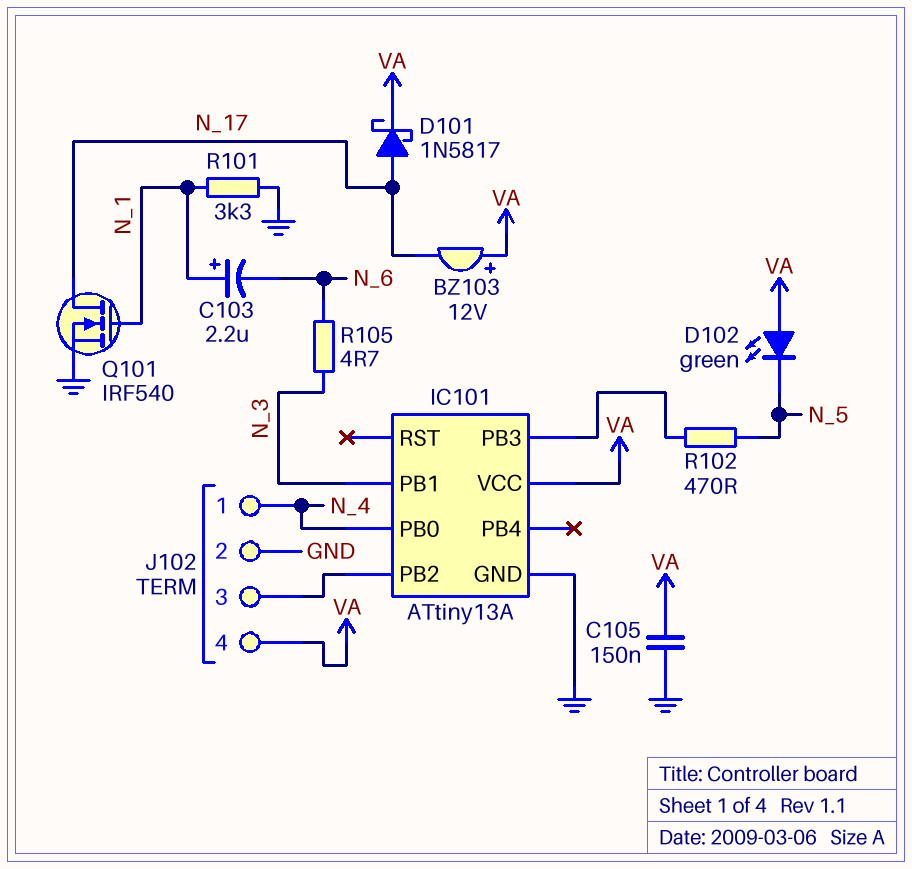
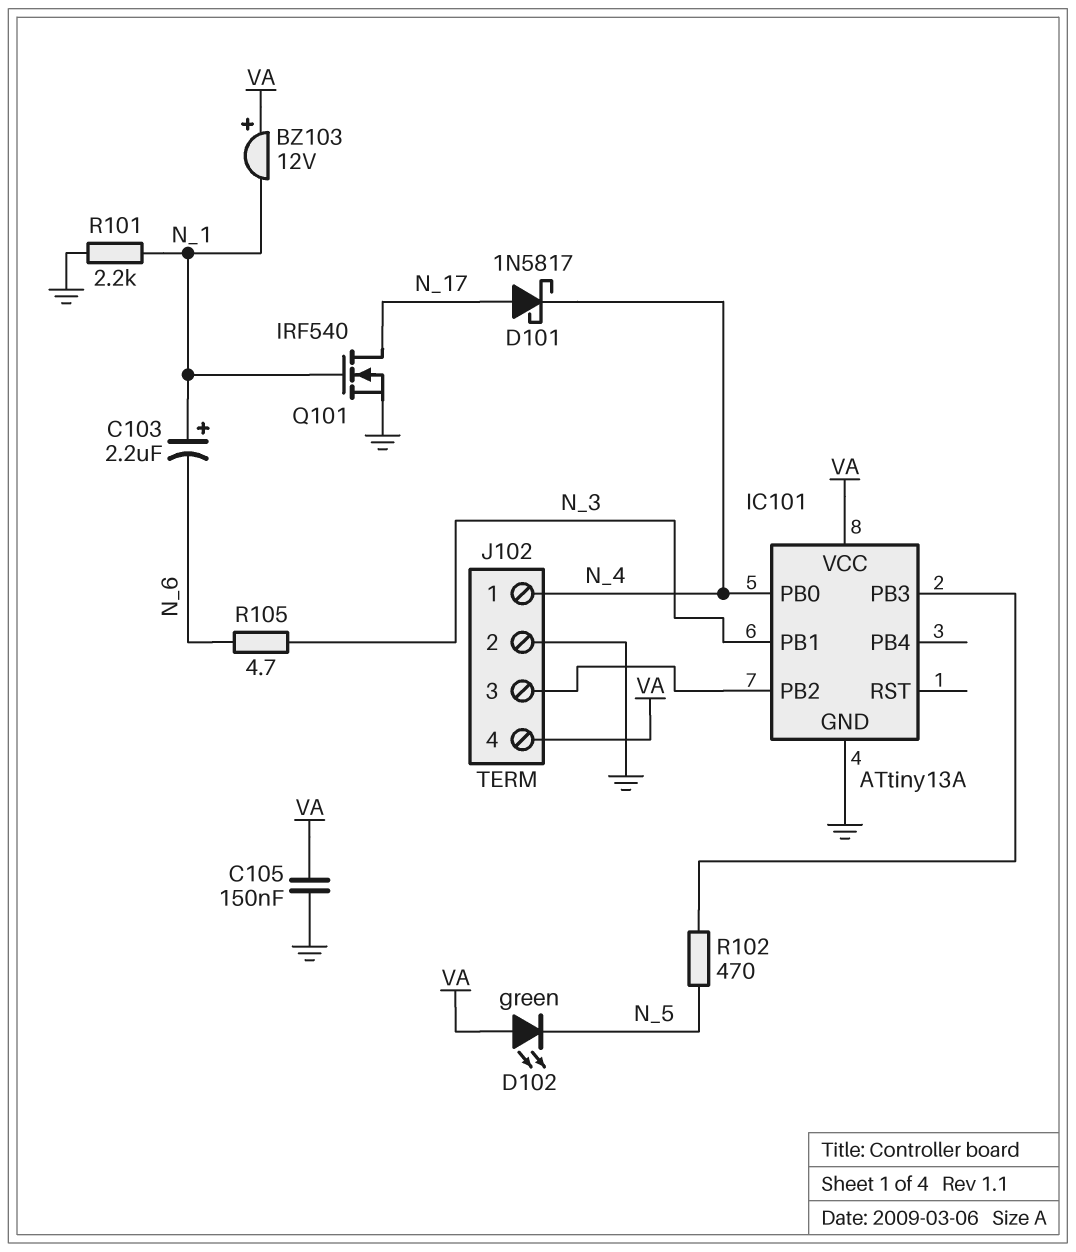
BZ103: buzzer 12V (plus VA, minus N_17) -> buzzer 12V (plus VA, minus N_1)
D101: schottky 1N5817 (A N_17, K VA) -> schottky 1N5817 (A N_17, K N_4)
R101: 3.3k (GND, N_1) -> 2.2k (GND, N_1)

